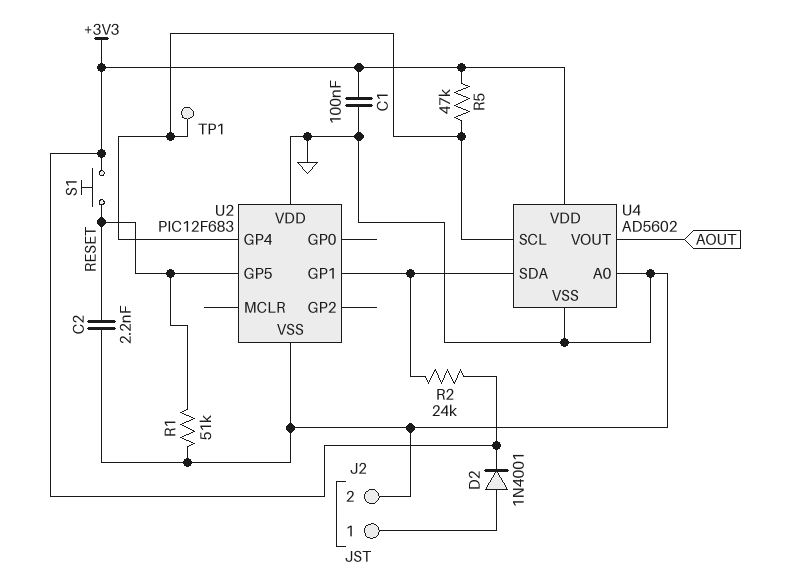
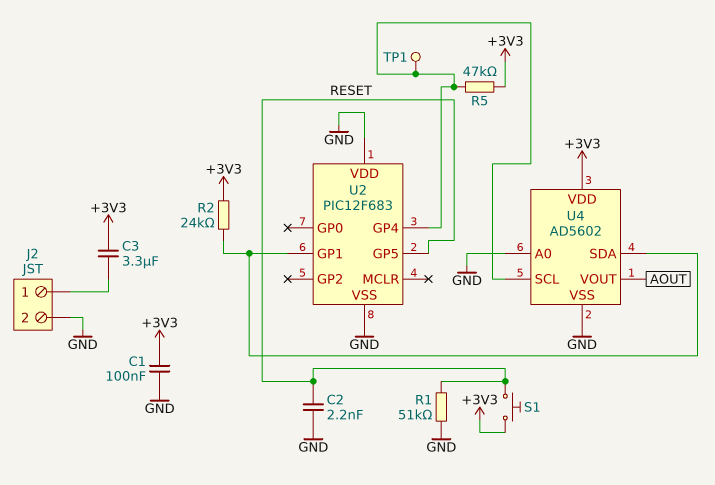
C3: none -> 3.3uF (+3V3, J2/1)
D2: diode 1N4001 (A J2/1, K +3V3) -> none

